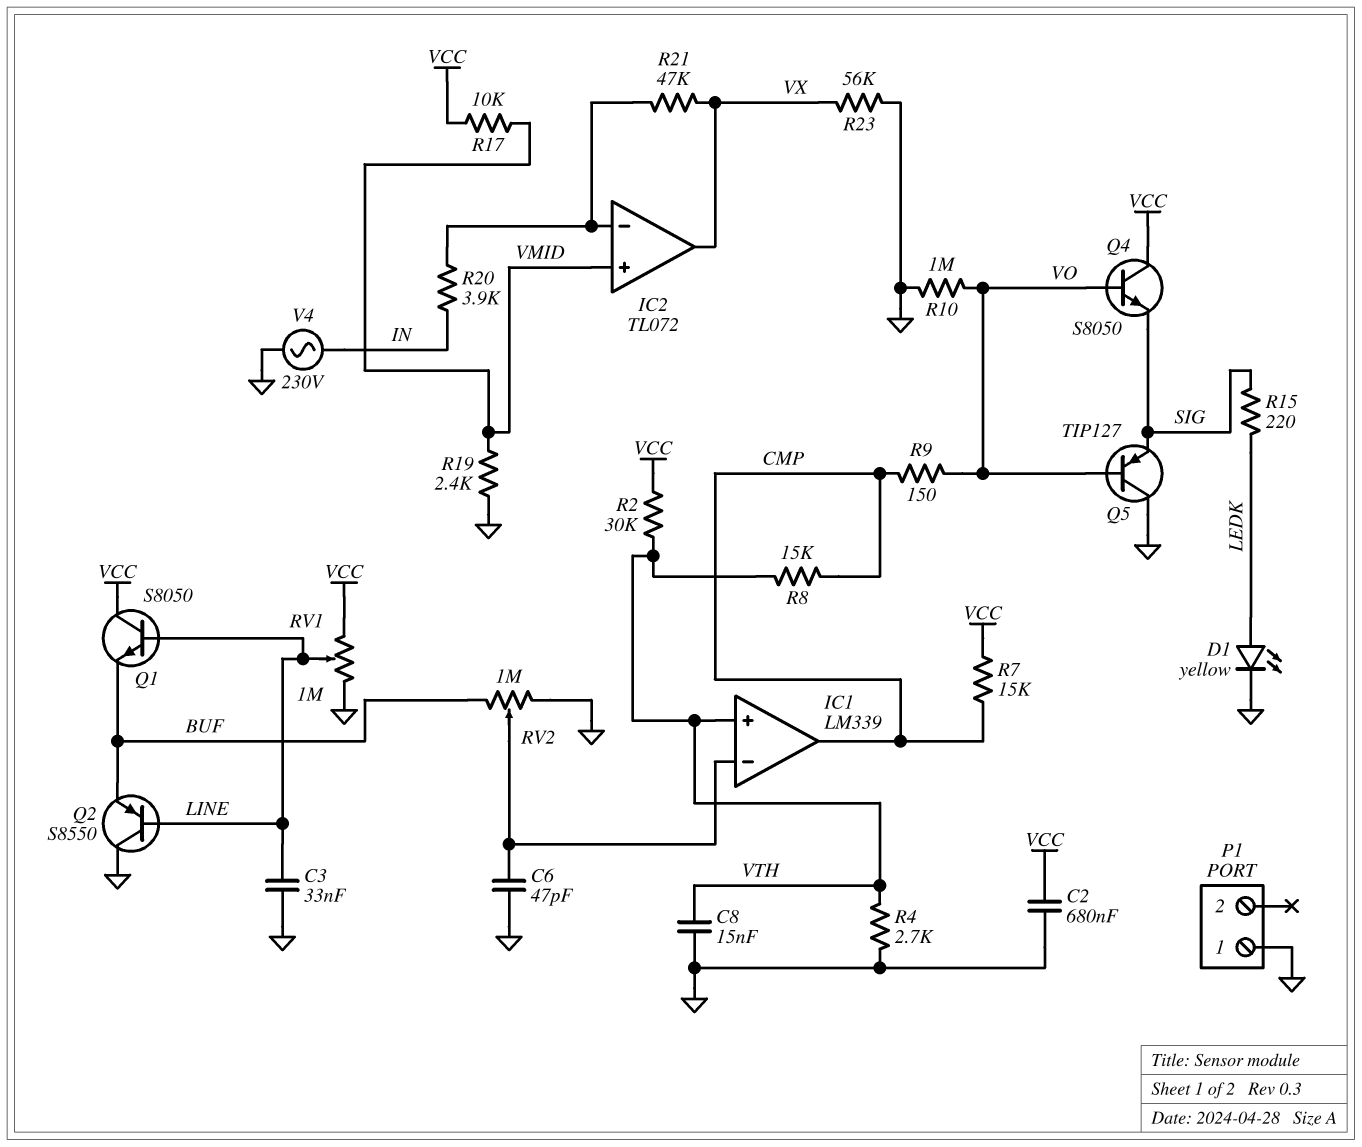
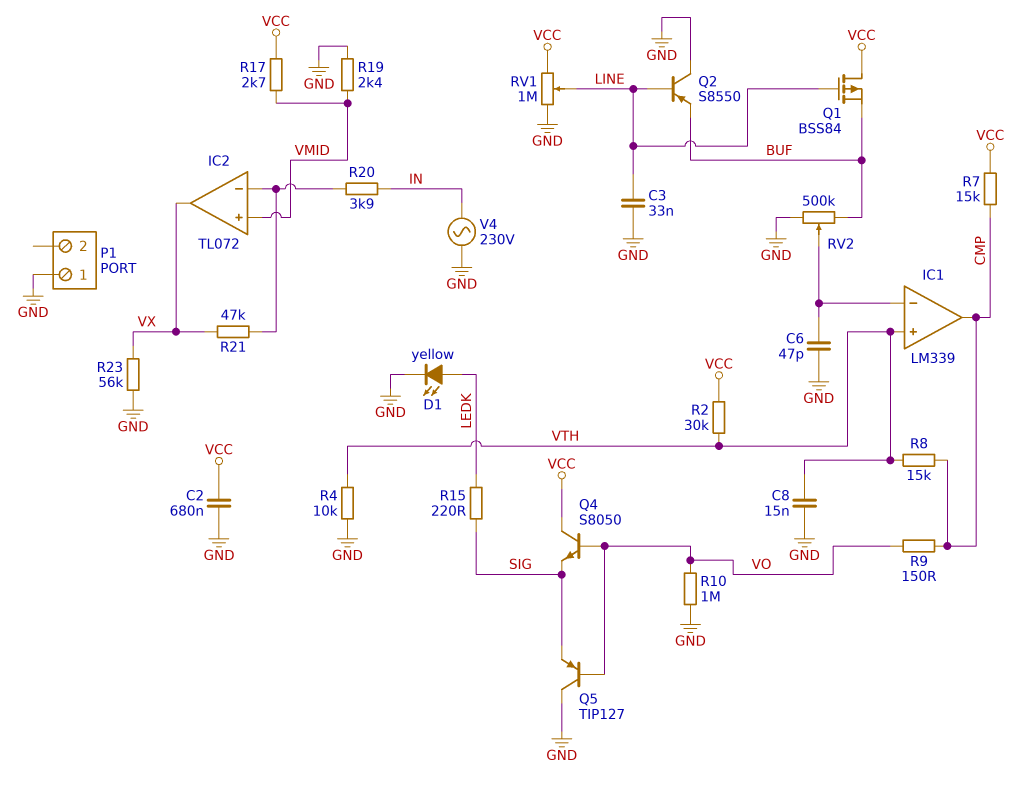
Q1: NPN S8050 (B LINE, C VCC, E BUF) -> PMOS BSS84 (G LINE, D VCC, S BUF)
R4: 2.7k (GND, VTH) -> 10k (GND, VTH)
R17: 10k (VCC, VMID) -> 2.7k (VCC, VMID)
RV2: 1M (BUF, GND, wiper IC1/in-) -> 500k (BUF, GND, wiper IC1/in-)

